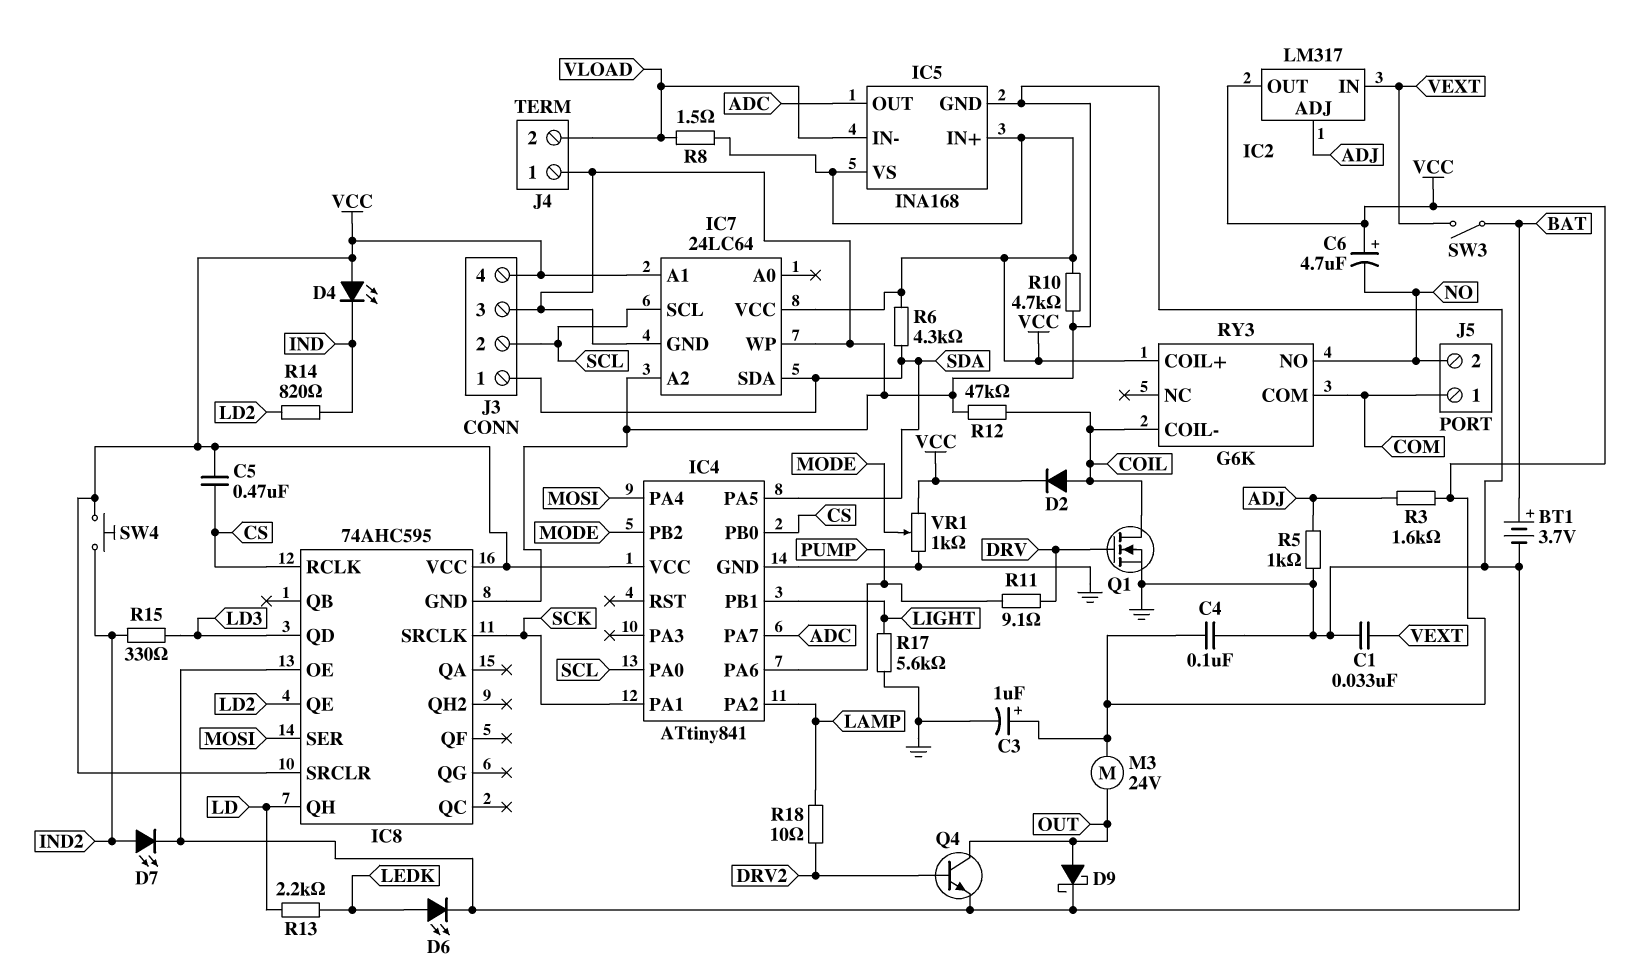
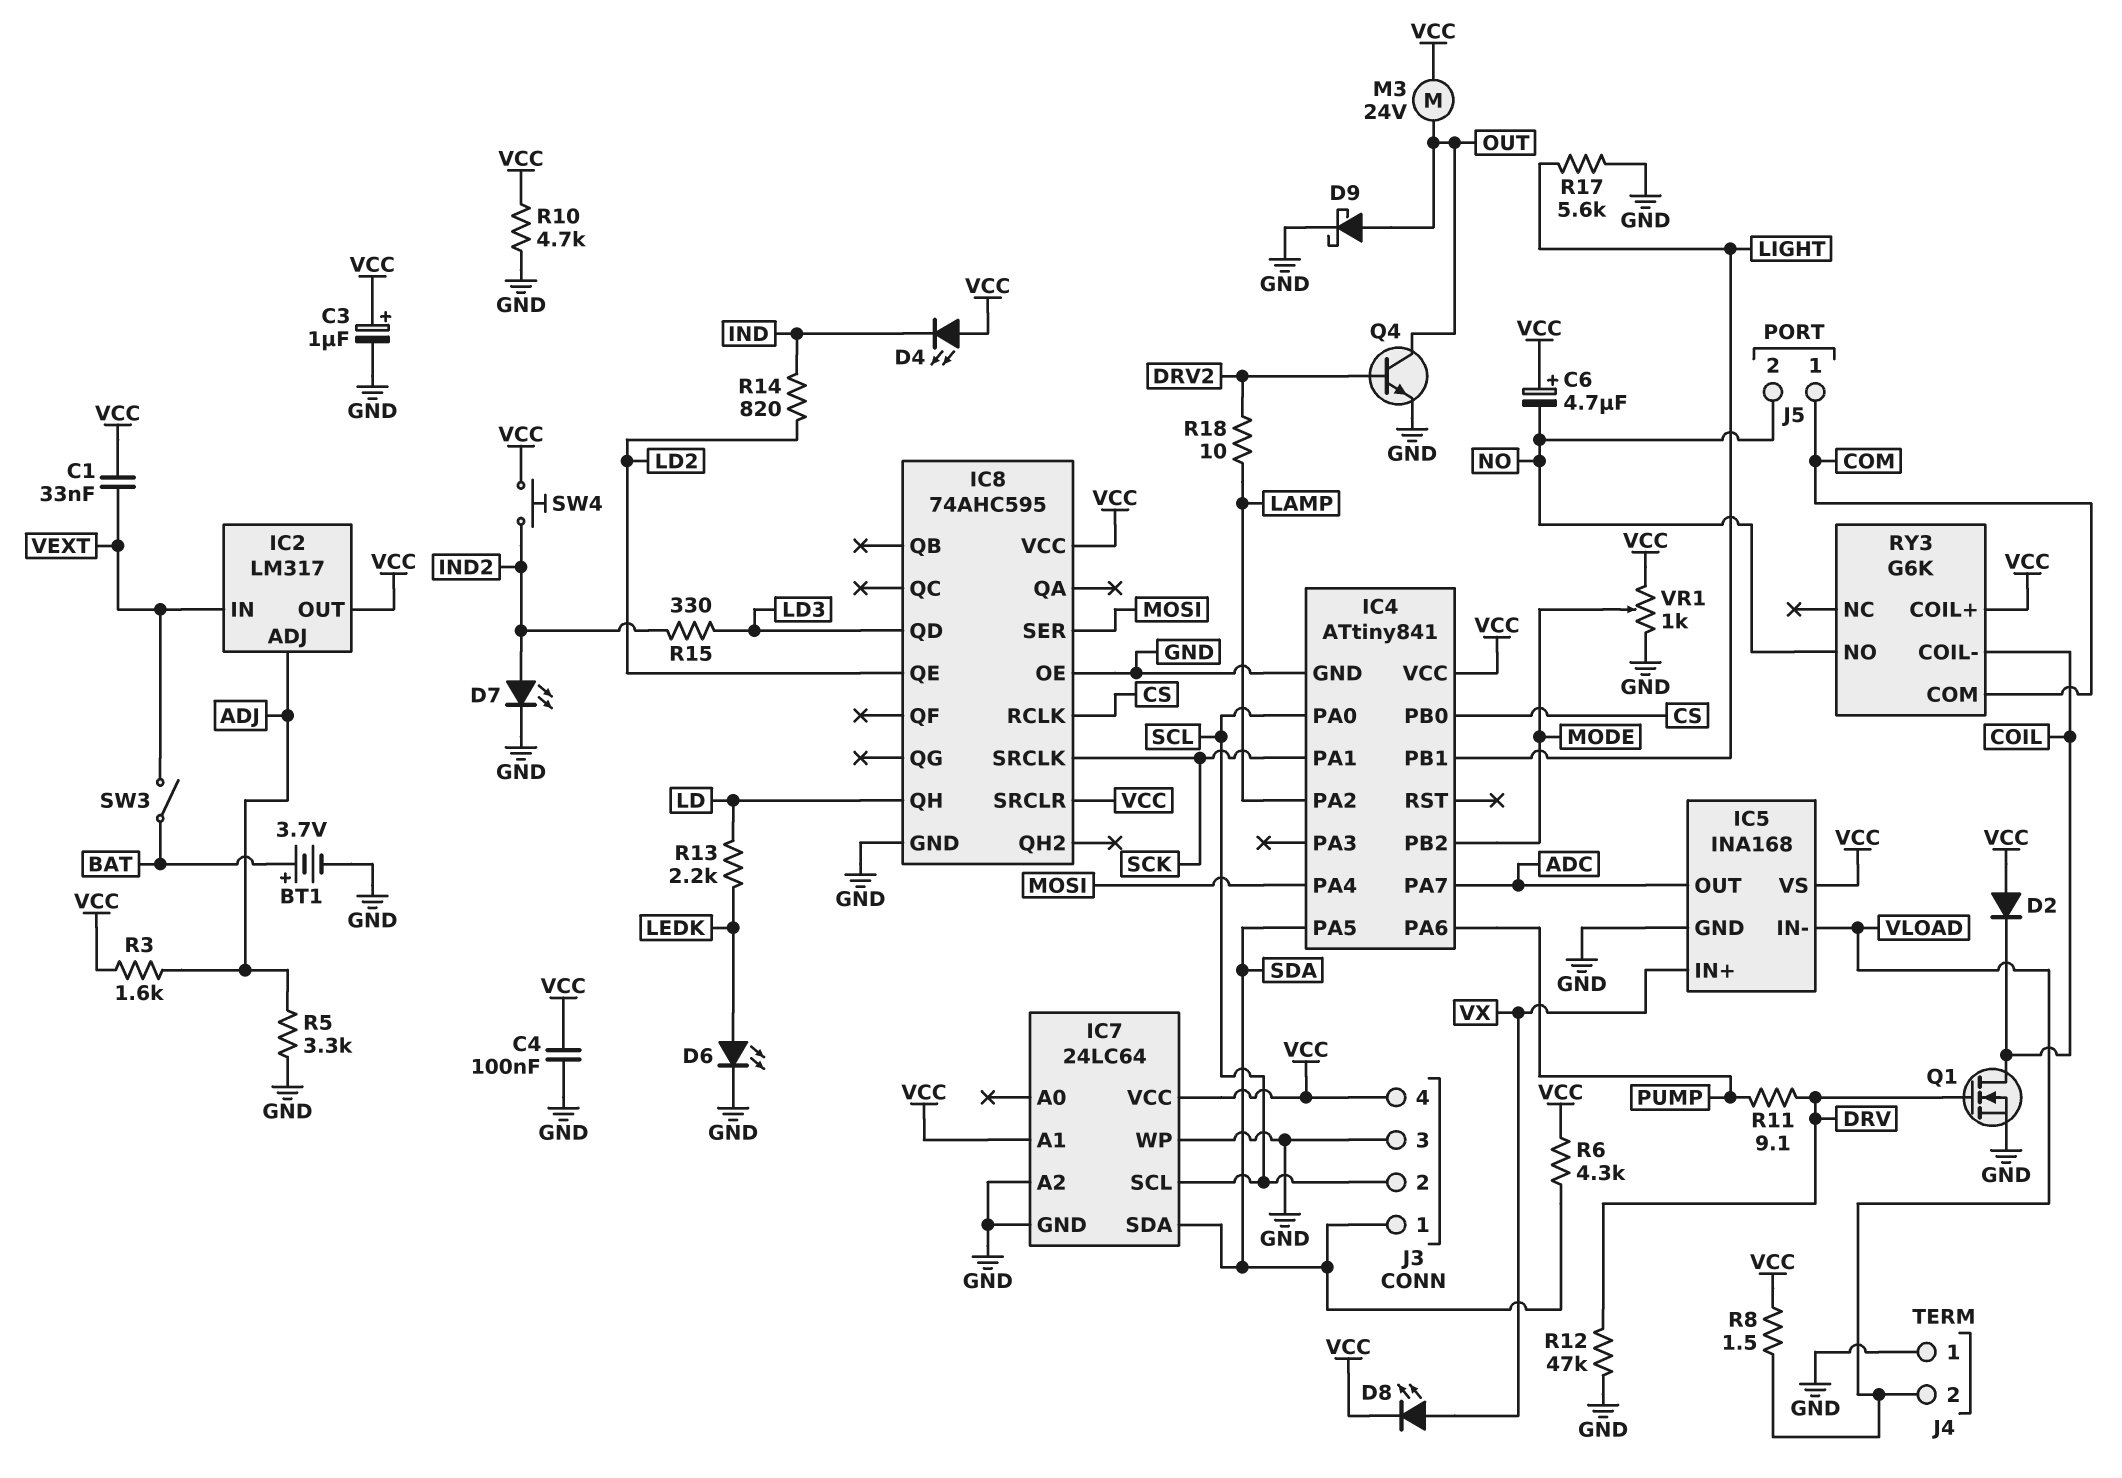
C1: 33nF (GND, VEXT) -> 33nF (VCC, VEXT)
C5: 470nF (CS, VCC) -> none
D2: diode (A COIL, K VCC) -> diode (A VCC, K COIL)
D8: none -> LED (A VX, K VCC)
IC5 pin IN+: VCC -> VX
R5: 1k (ADJ, GND) -> 3.3k (ADJ, GND)
R12: 47k (COIL, GND) -> 47k (DRV, GND)

